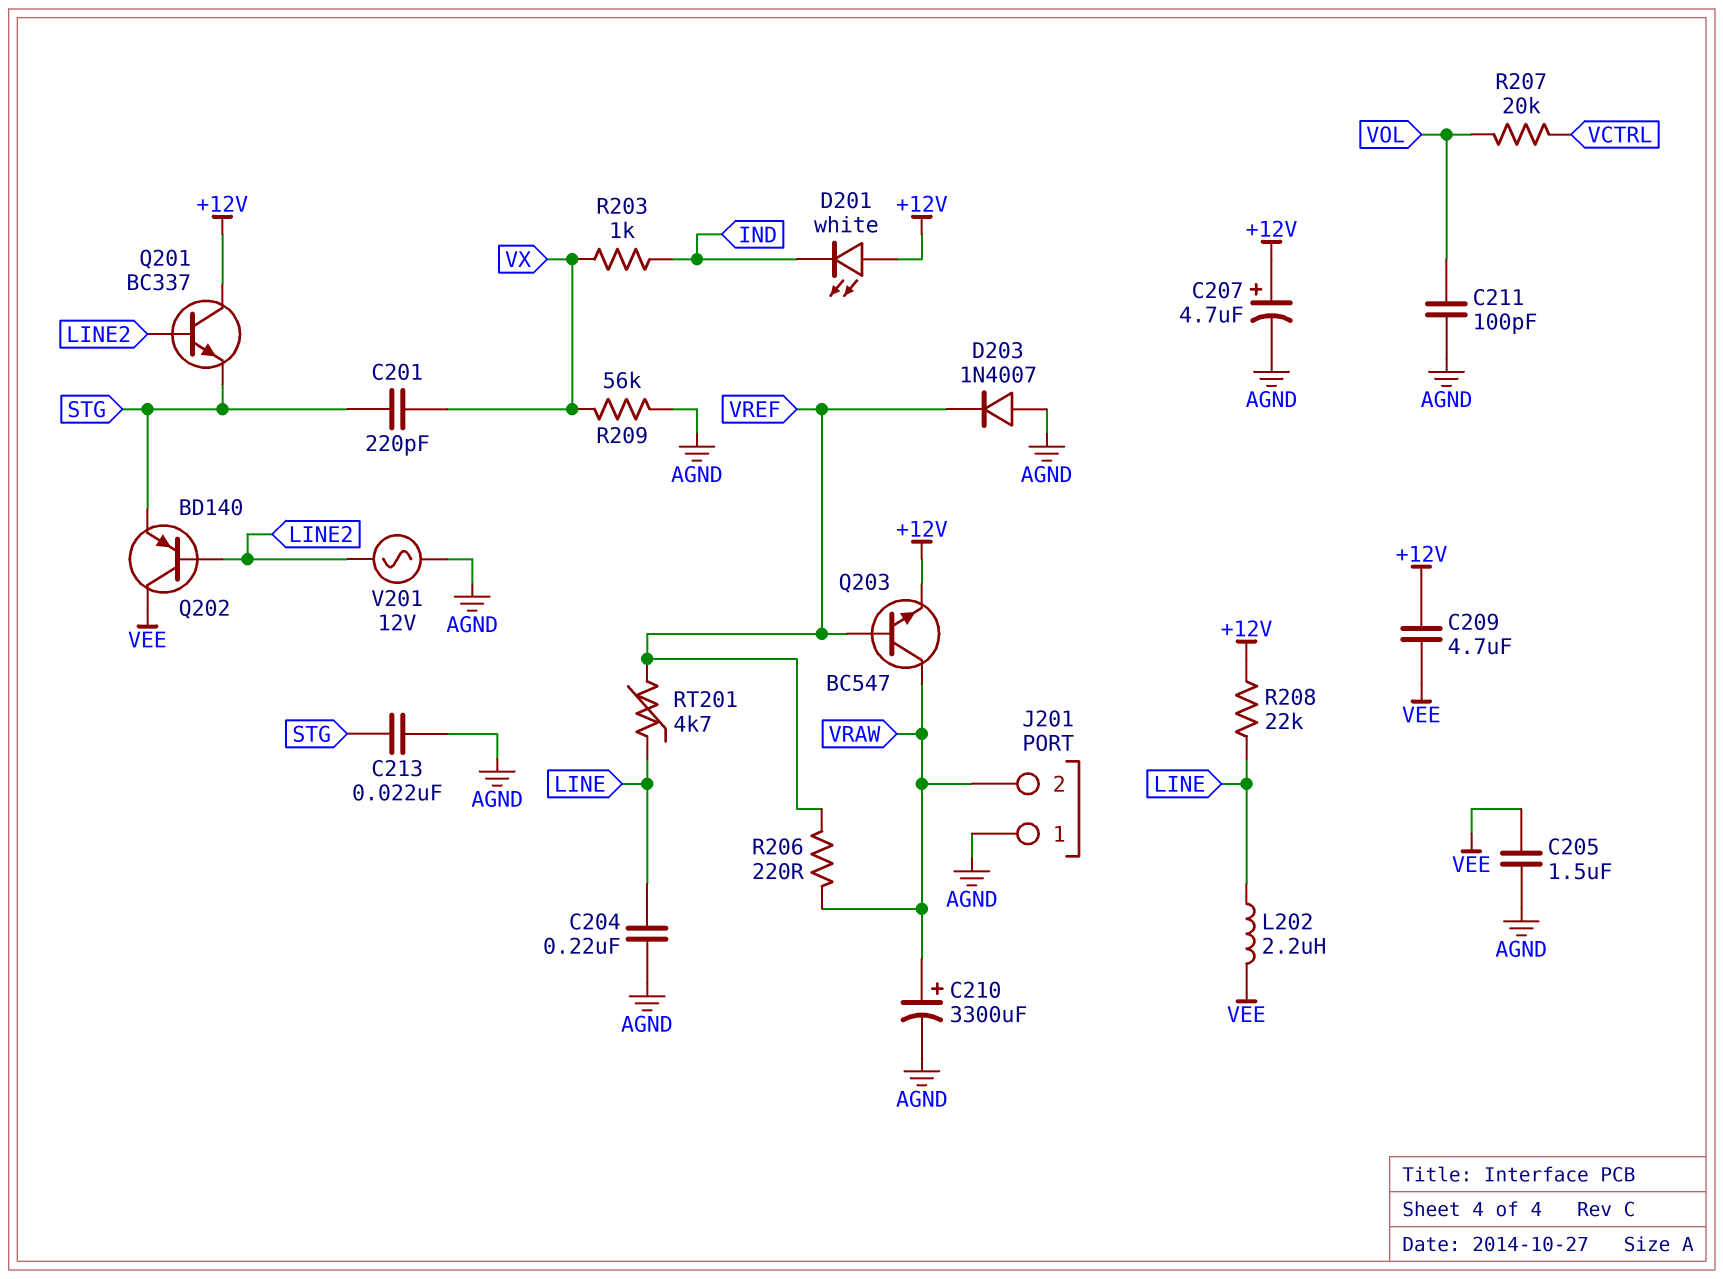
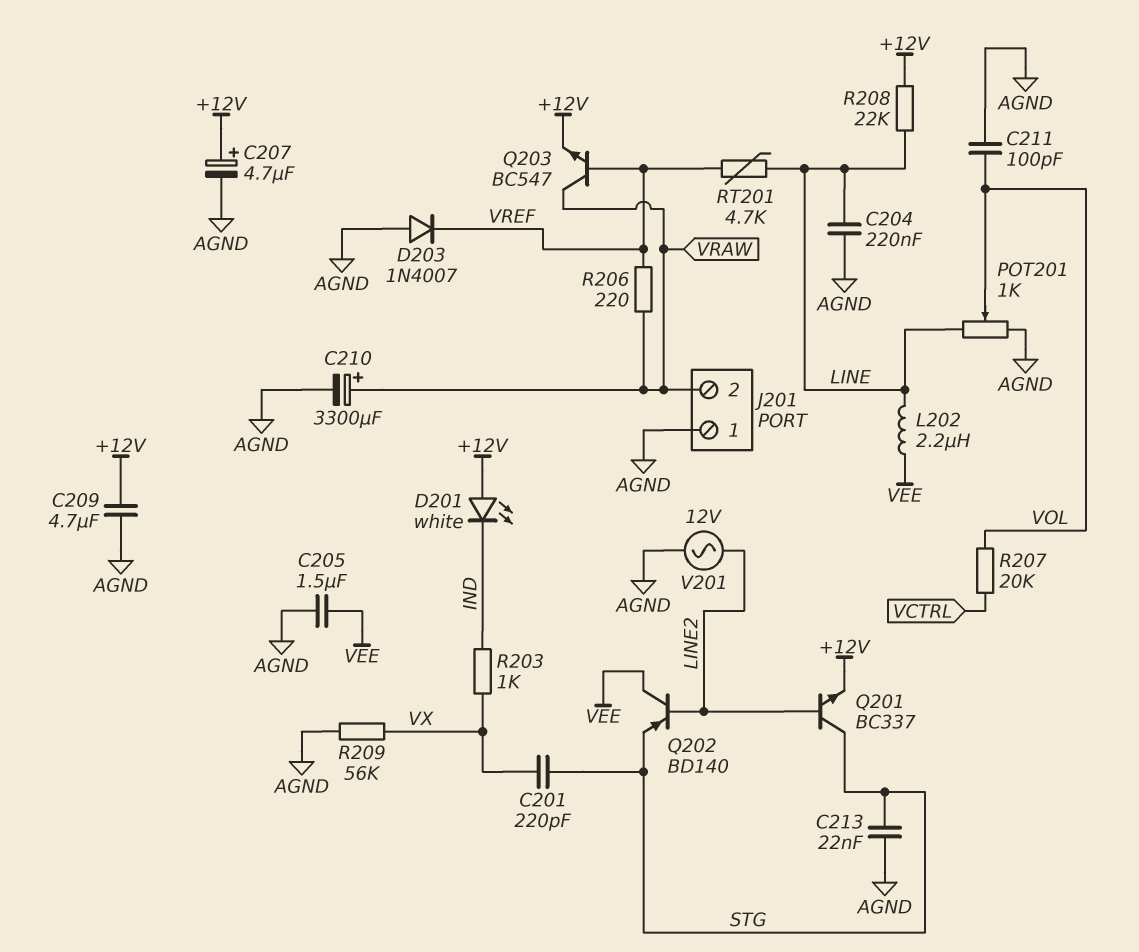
C209: 4.7uF (+12V, VEE) -> 4.7uF (+12V, AGND)
POT201: none -> 1k (AGND, LINE, wiper VOL)
Q201: NPN BC337 (B LINE2, C +12V, E STG) -> NPN BC337 (B LINE2, C STG, E +12V)

